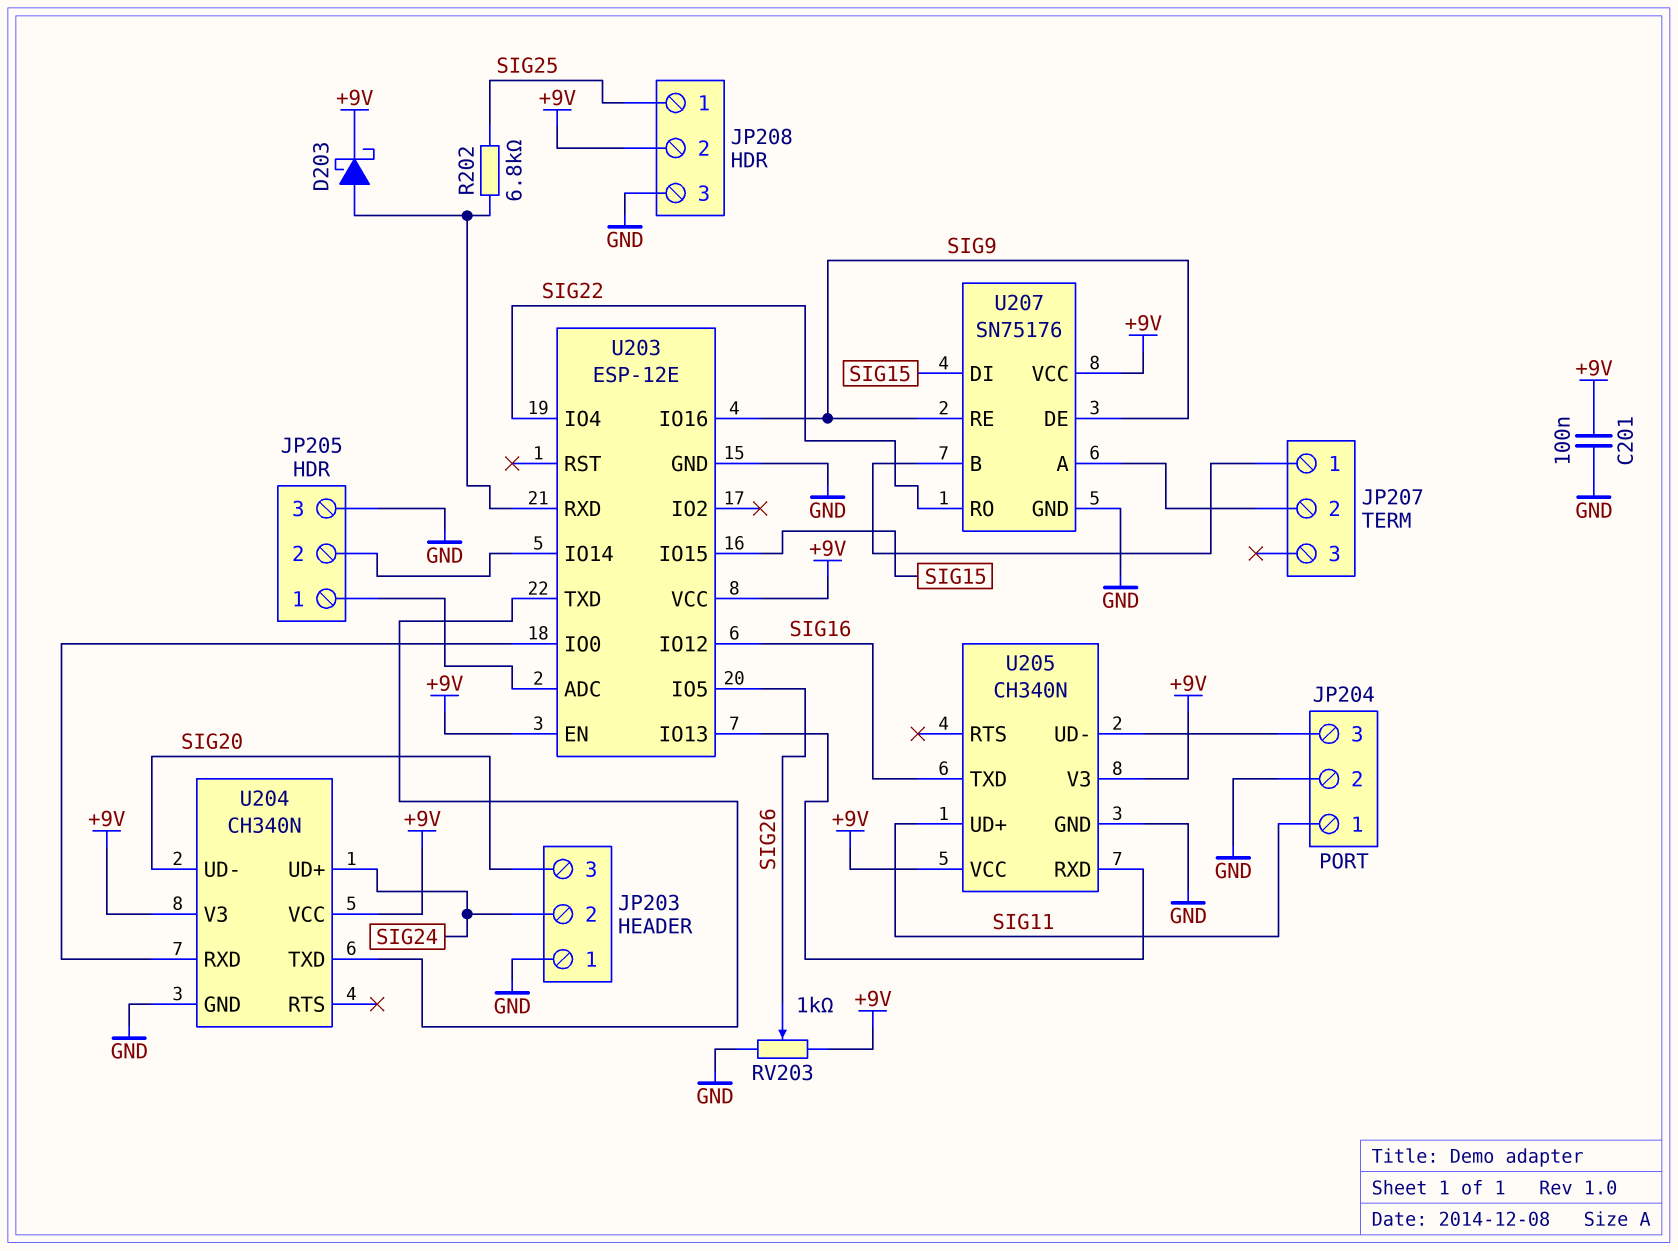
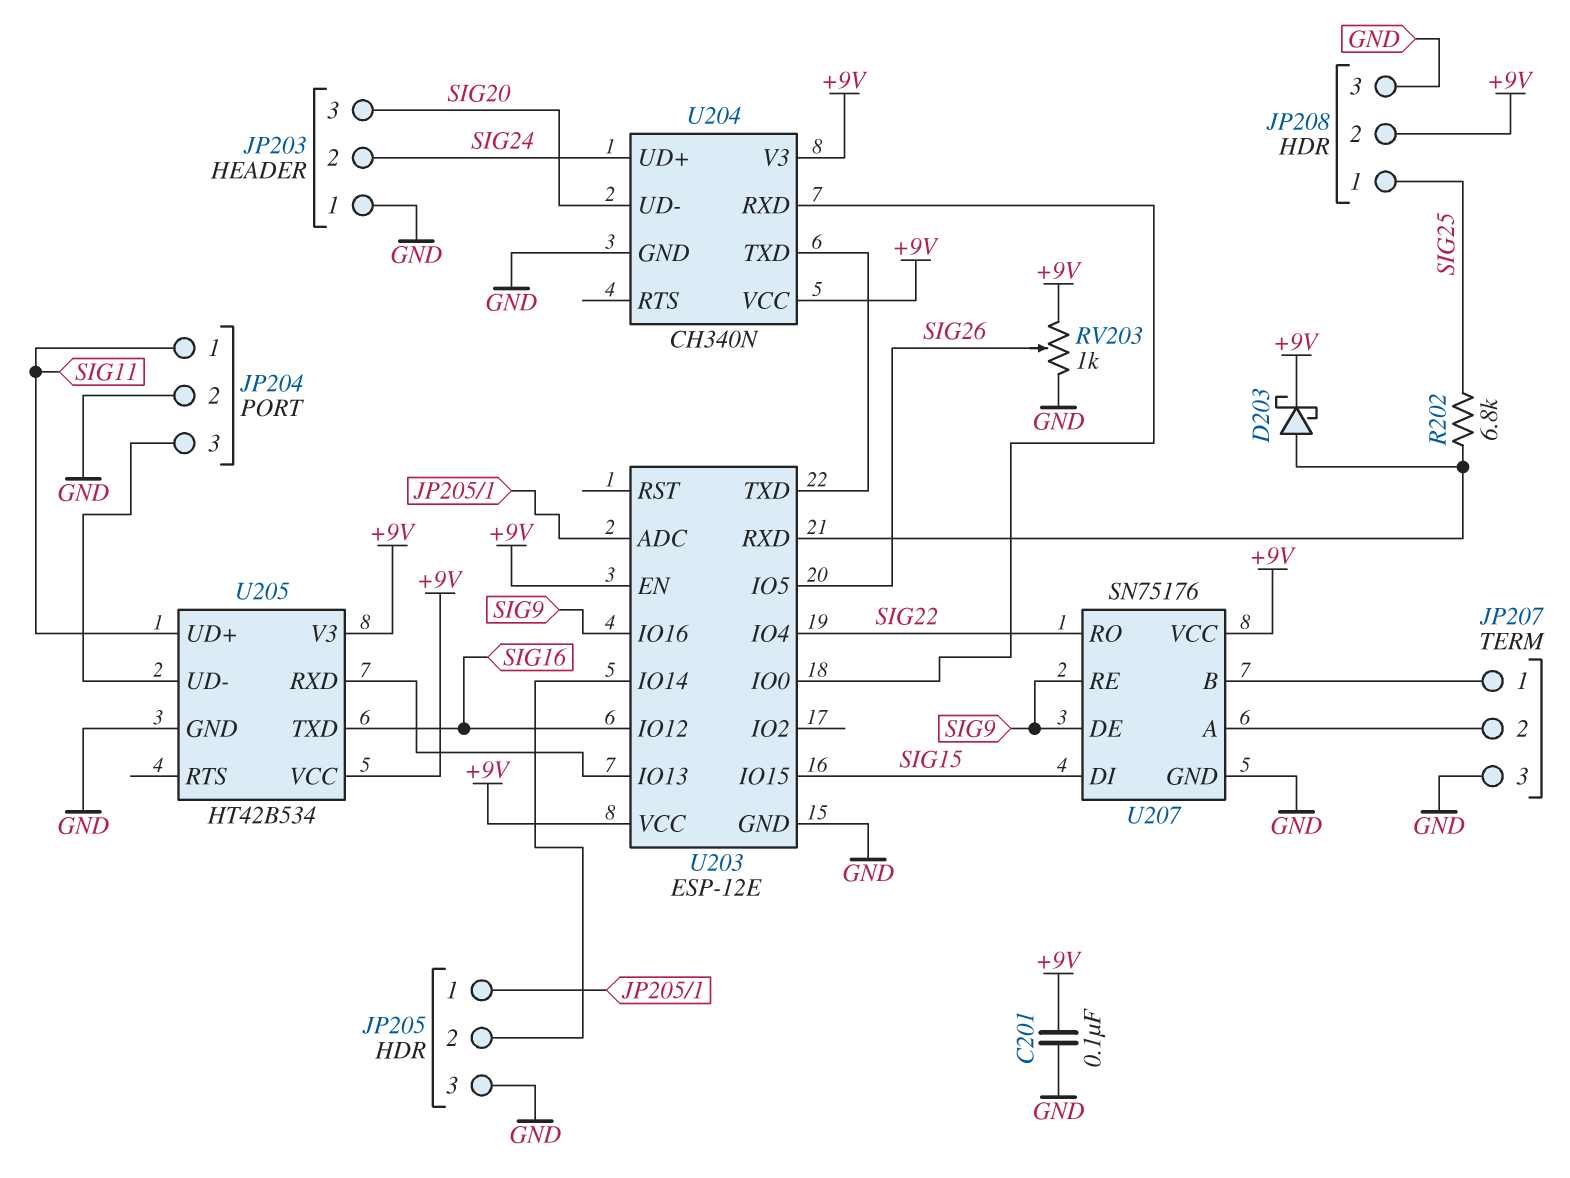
JP207 pin 3: none -> GND
U205: CH340N -> HT42B534

